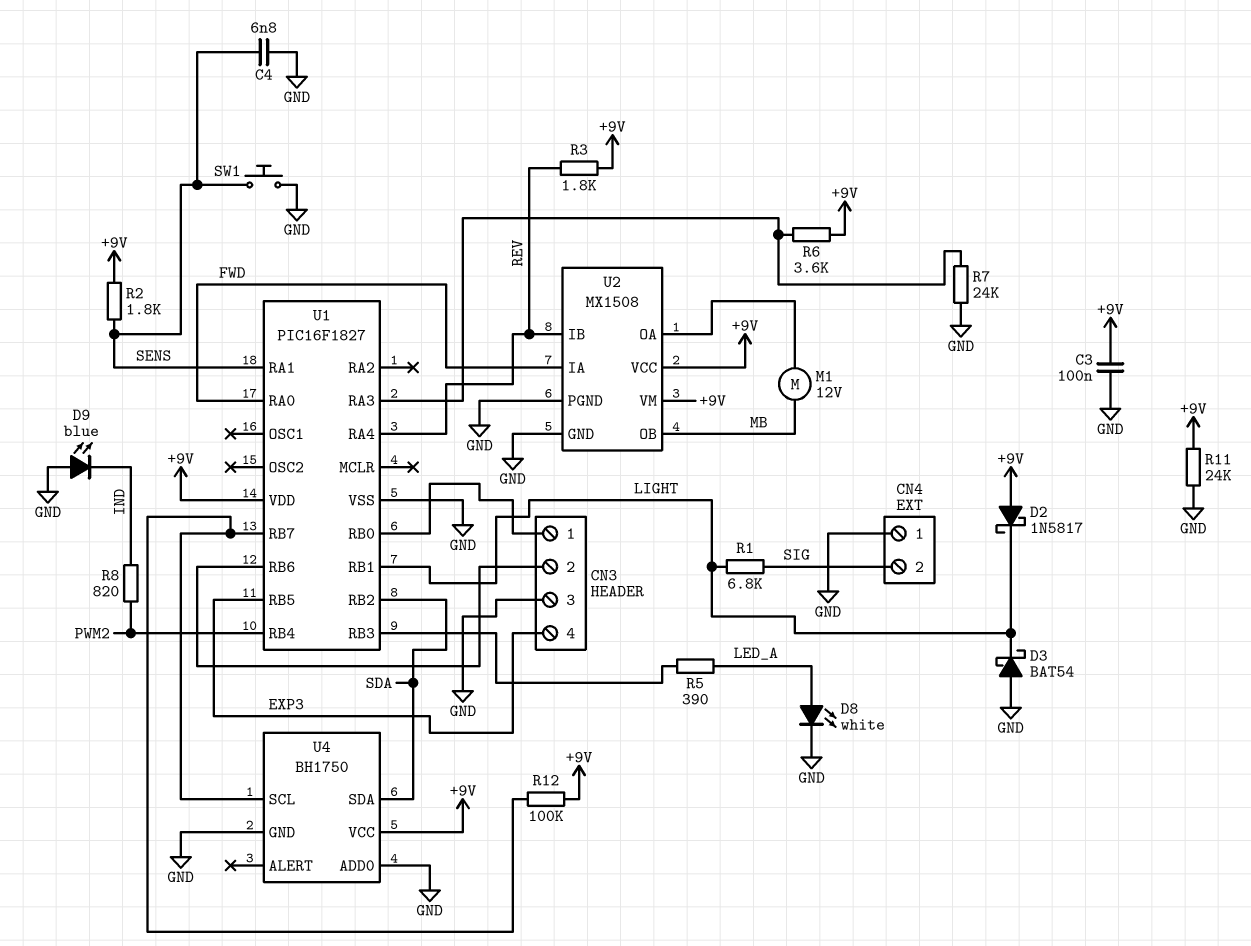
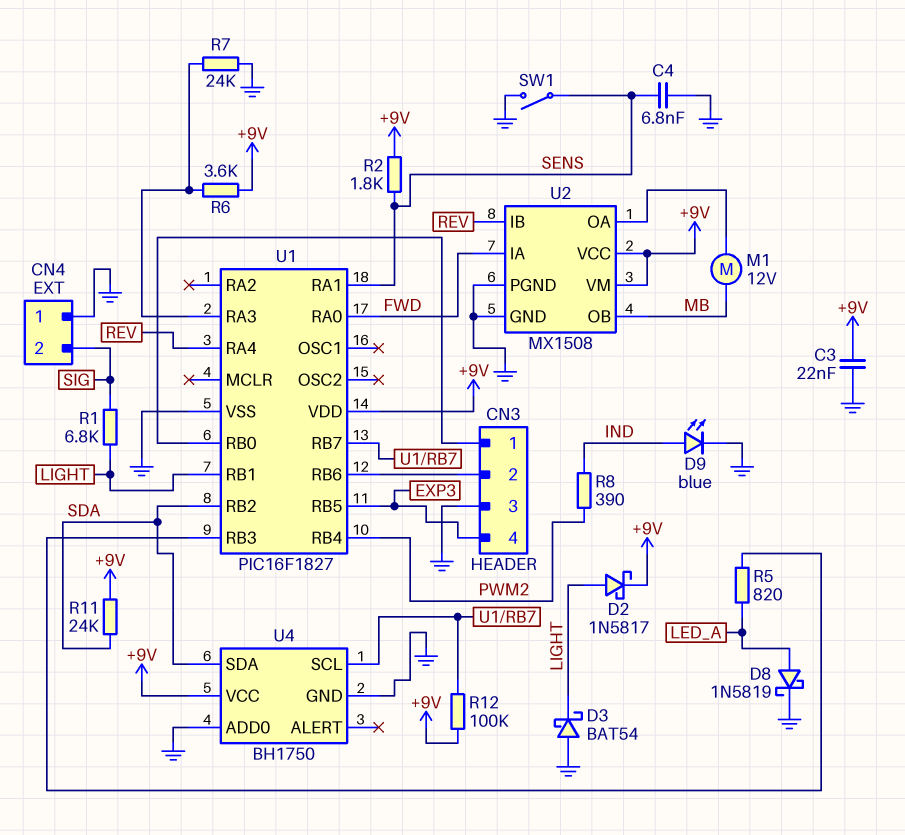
C3: 100nF (+9V, GND) -> 22nF (+9V, GND)
D2: schottky 1N5817 (A +9V, K LIGHT) -> schottky 1N5817 (A LIGHT, K +9V)
D8: LED white (A LED_A, K GND) -> schottky 1N5819 (A LED_A, K GND)
D9: LED blue (A GND, K IND) -> LED blue (A IND, K GND)
R3: 1.8k (+9V, REV) -> none
R5: 390 (LED_A, U1/RB3) -> 820 (LED_A, U1/RB3)
R8: 820 (IND, PWM2) -> 390 (IND, PWM2)
R11: 24k (+9V, GND) -> 24k (+9V, SDA)
SW1: button (GND, SENS) -> switch (GND, SENS)

